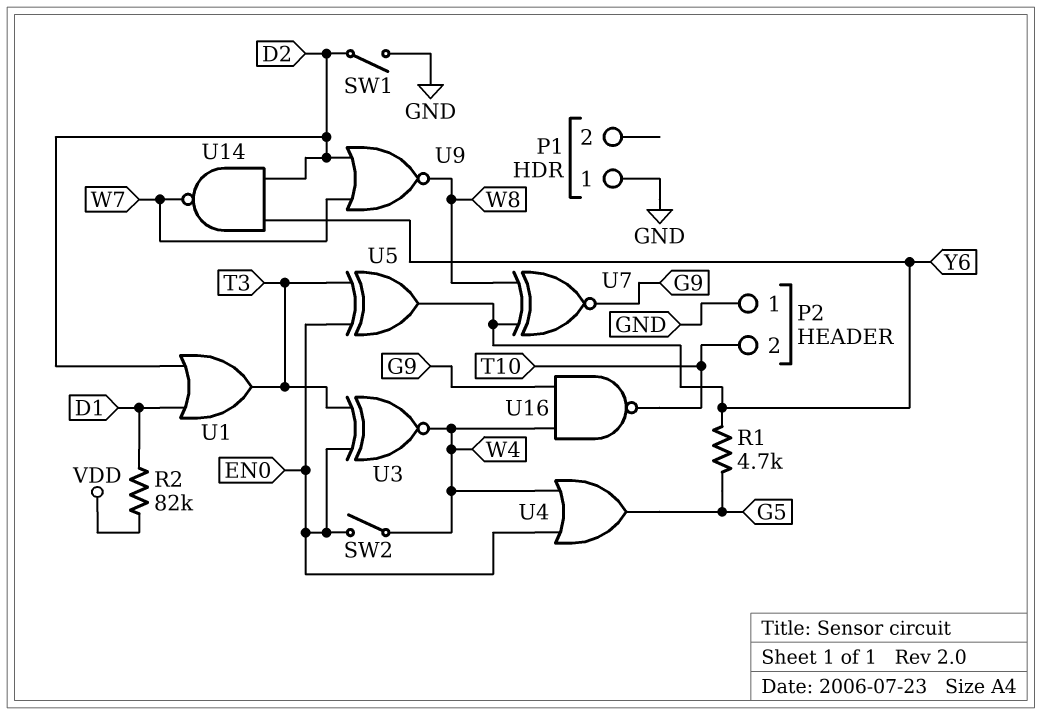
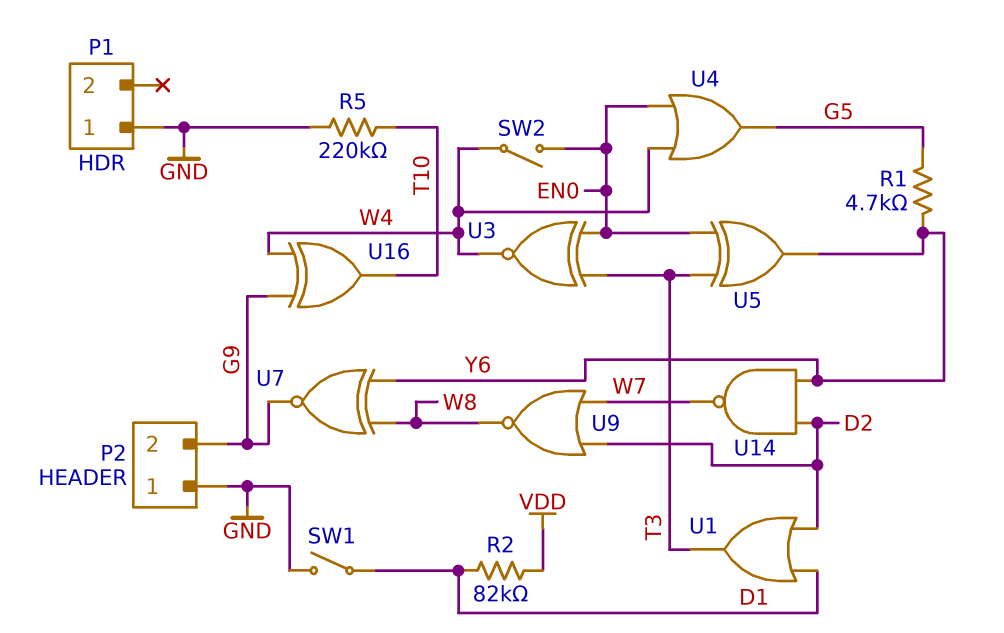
P2 pin 2: T10 -> G9
R5: none -> 220k (GND, T10)
SW1: switch (D2, GND) -> switch (D1, GND)
U16: NAND (in G9, in W4, out T10) -> XOR (in G9, in W4, out T10)

